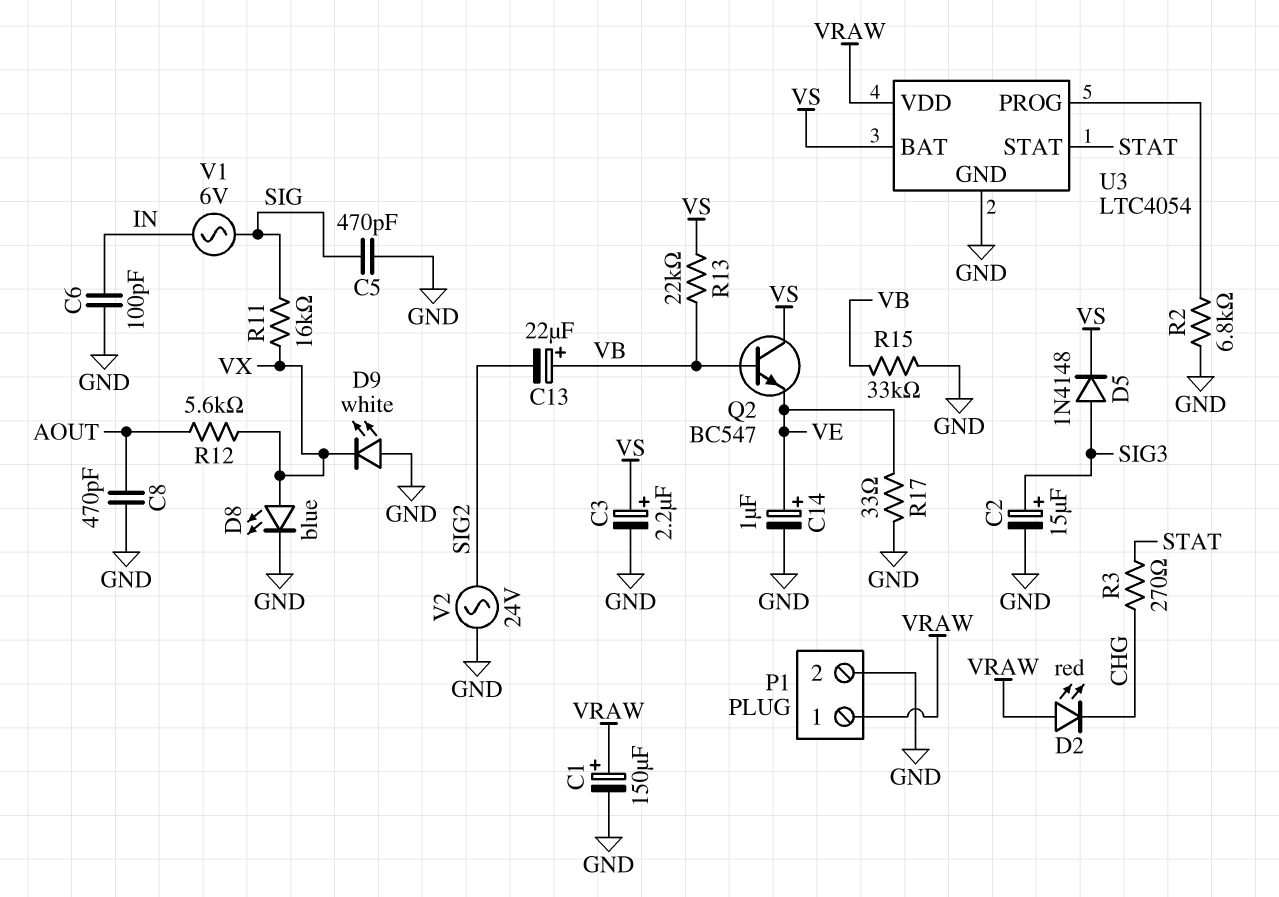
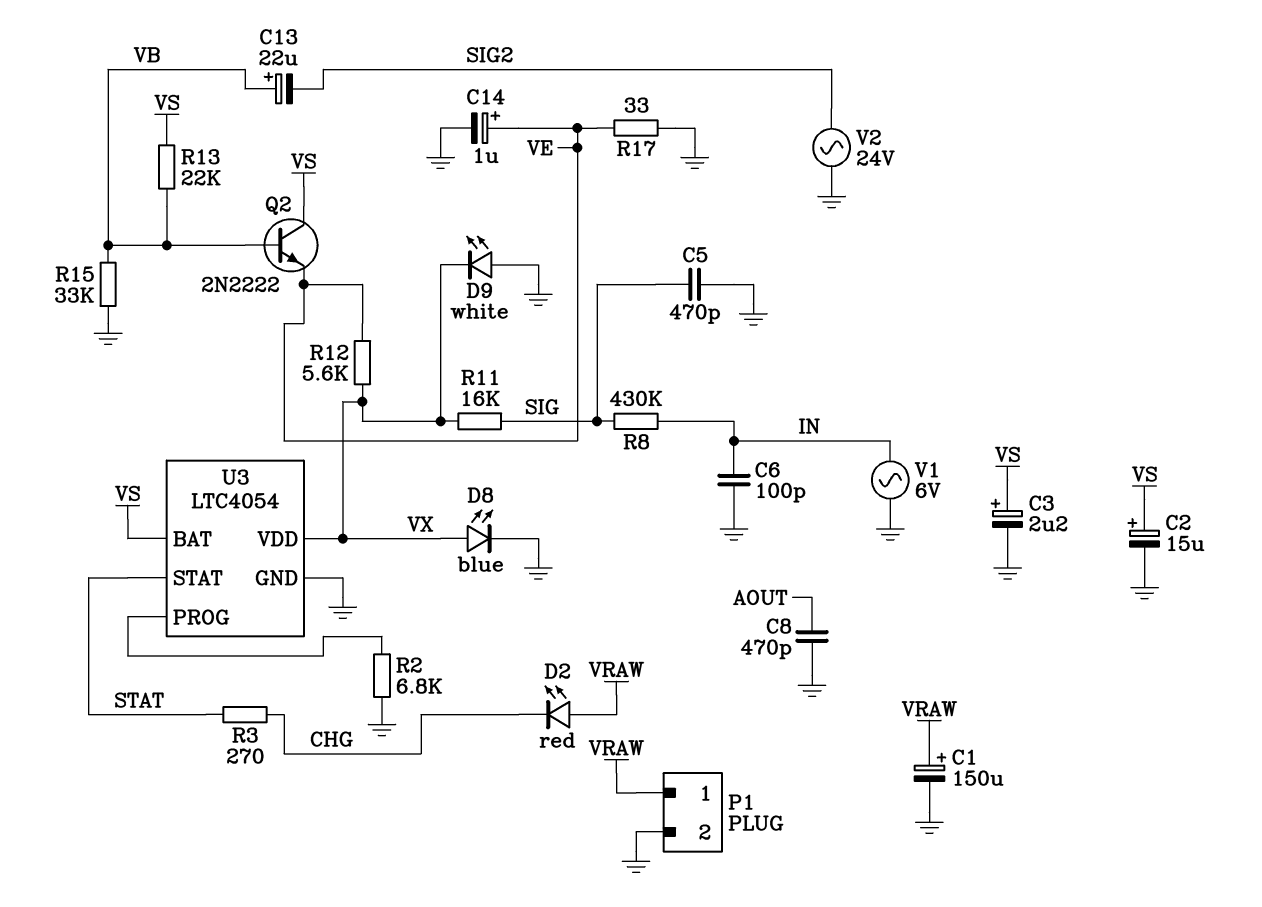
C2: 15uF (plus SIG3, minus GND) -> 15uF (plus VS, minus GND)
D5: diode 1N4148 (A SIG3, K VS) -> none
Q2: NPN BC547 (B VB, C VS, E VE) -> NPN 2N2222 (B VB, C VS, E VE)
R8: none -> 430k (IN, SIG)
R12: 5.6k (AOUT, VX) -> 5.6k (VE, VX)
U3 pin VDD: VRAW -> VX
V1: AC 6V (IN, SIG) -> AC 6V (GND, IN)

